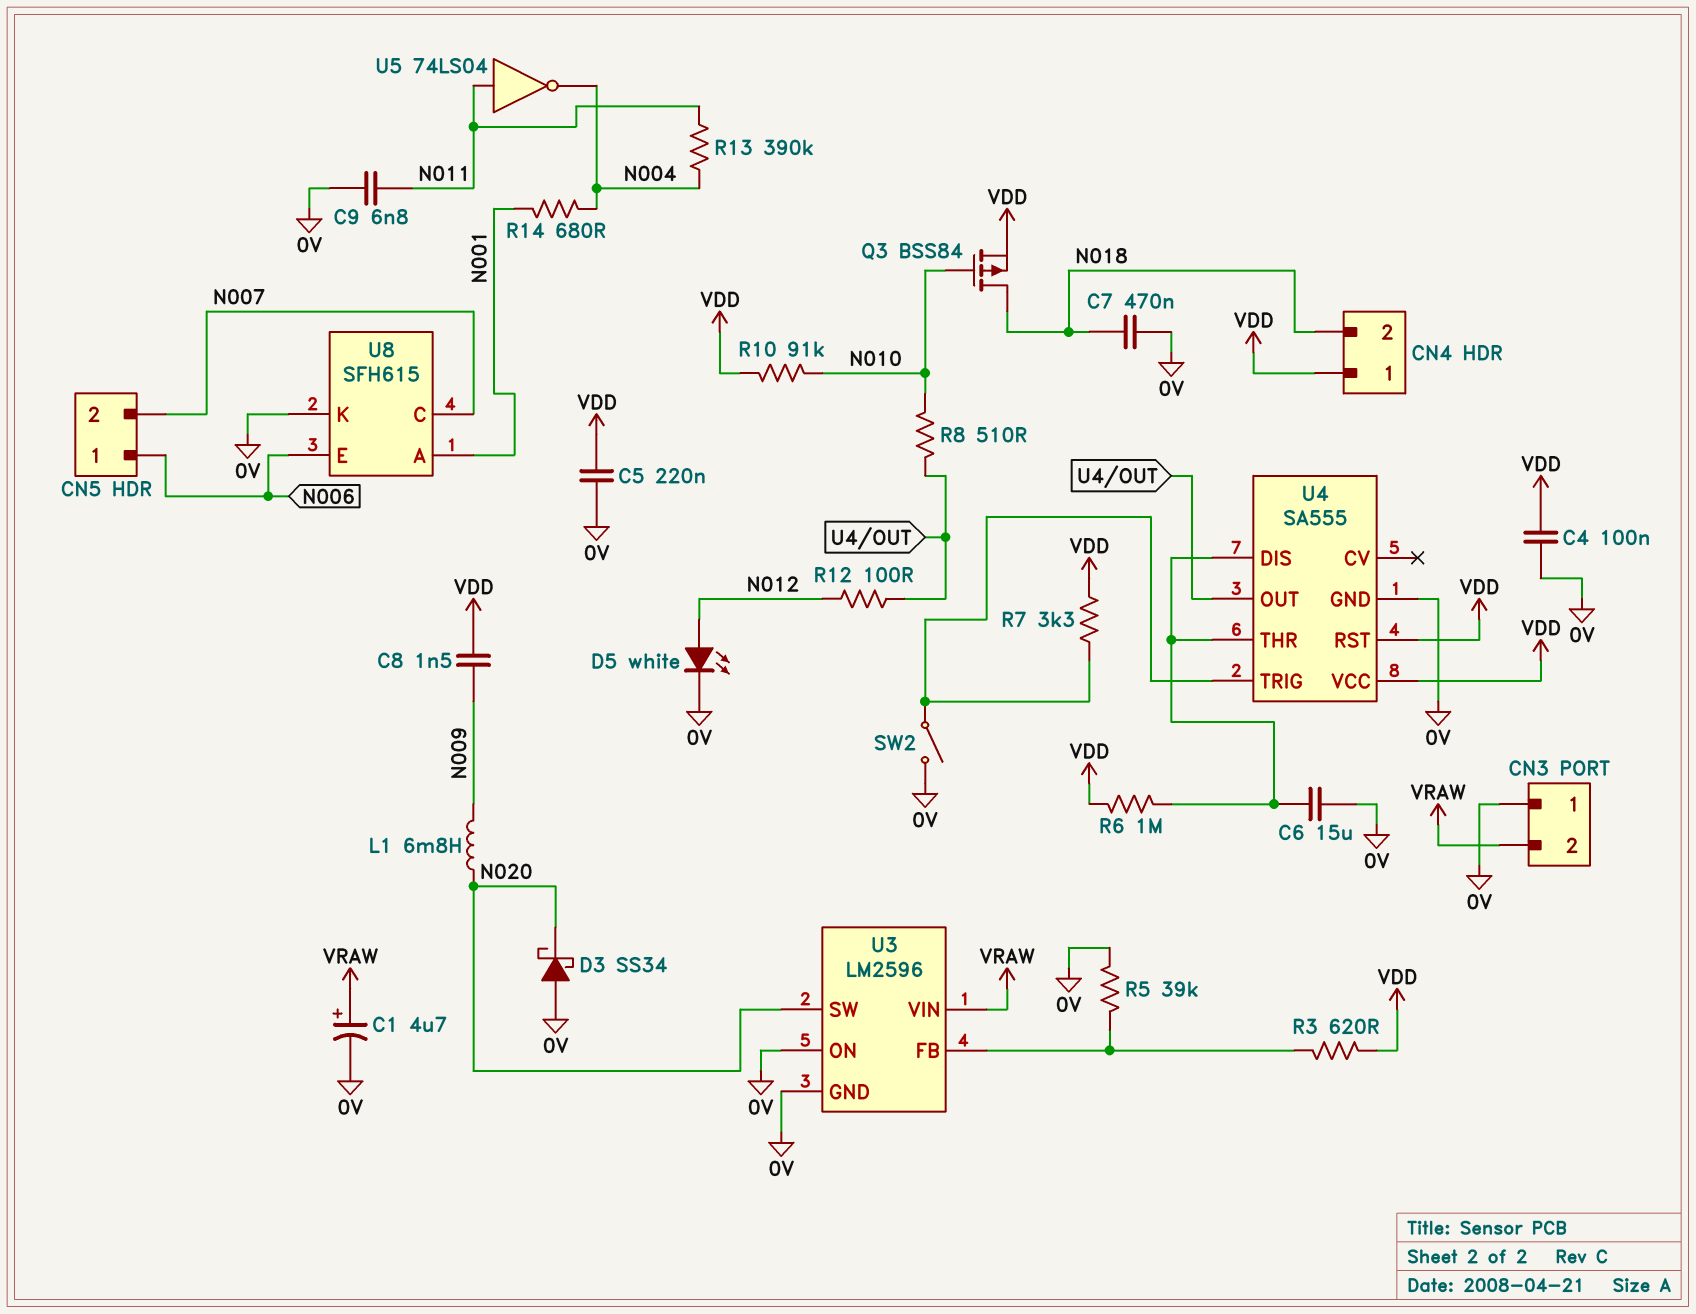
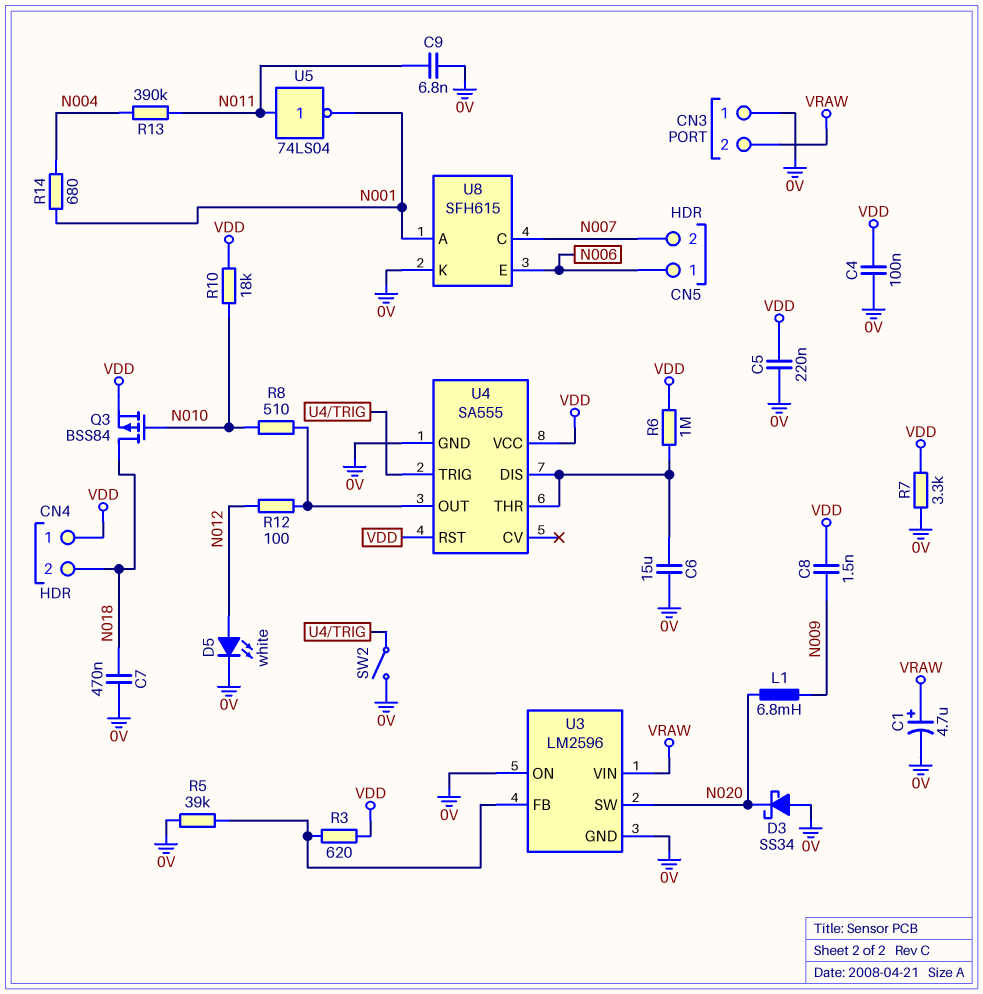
R7: 3.3k (U4/TRIG, VDD) -> 3.3k (0V, VDD)
R10: 91k (N010, VDD) -> 18k (N010, VDD)
U5: NOT 74LS04 (in N011, out N004) -> NOT 74LS04 (in N011, out N001)

